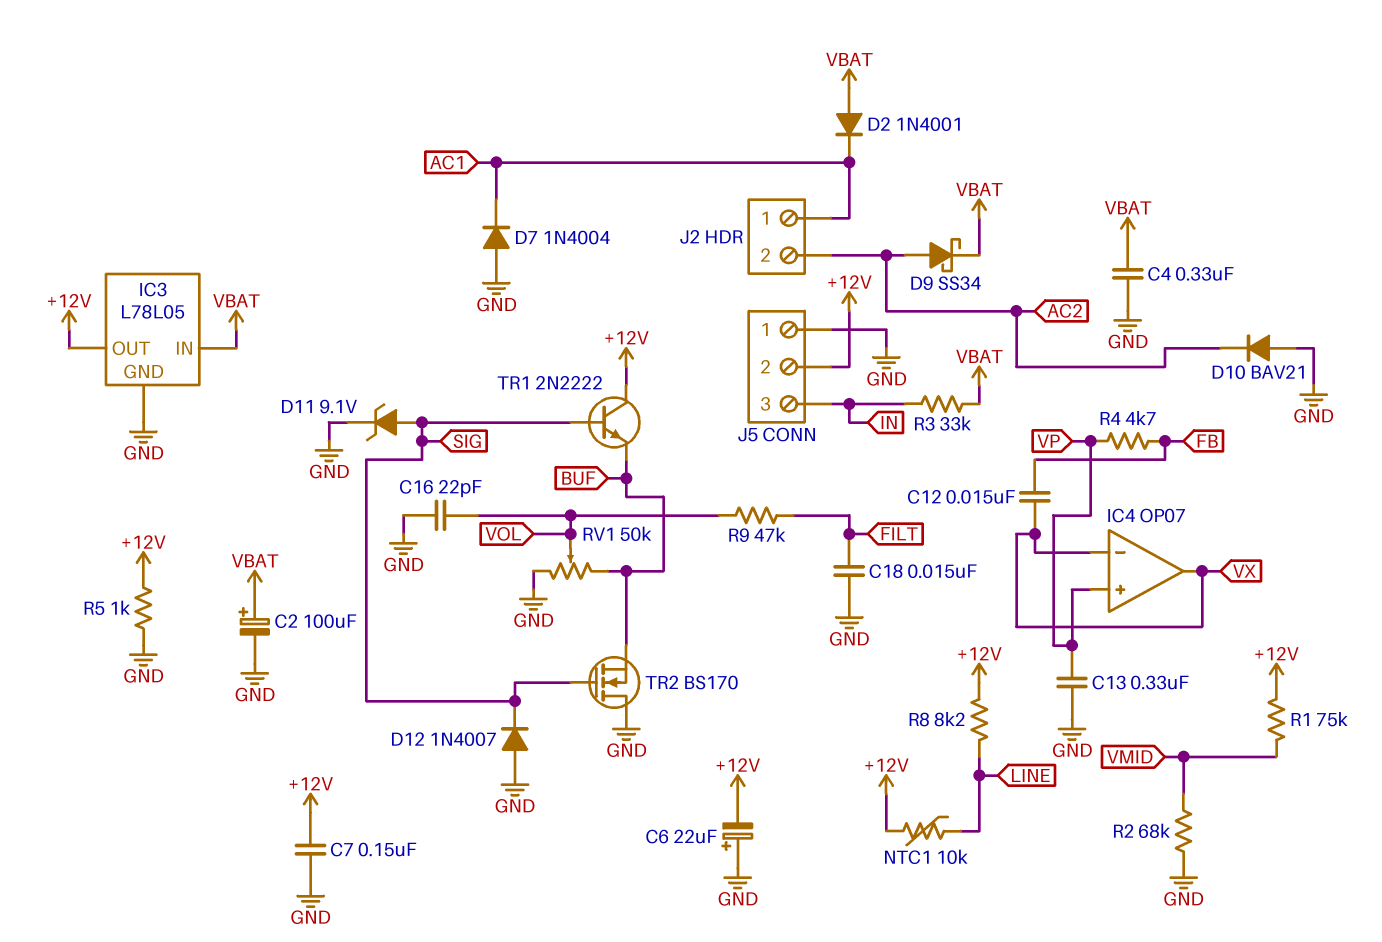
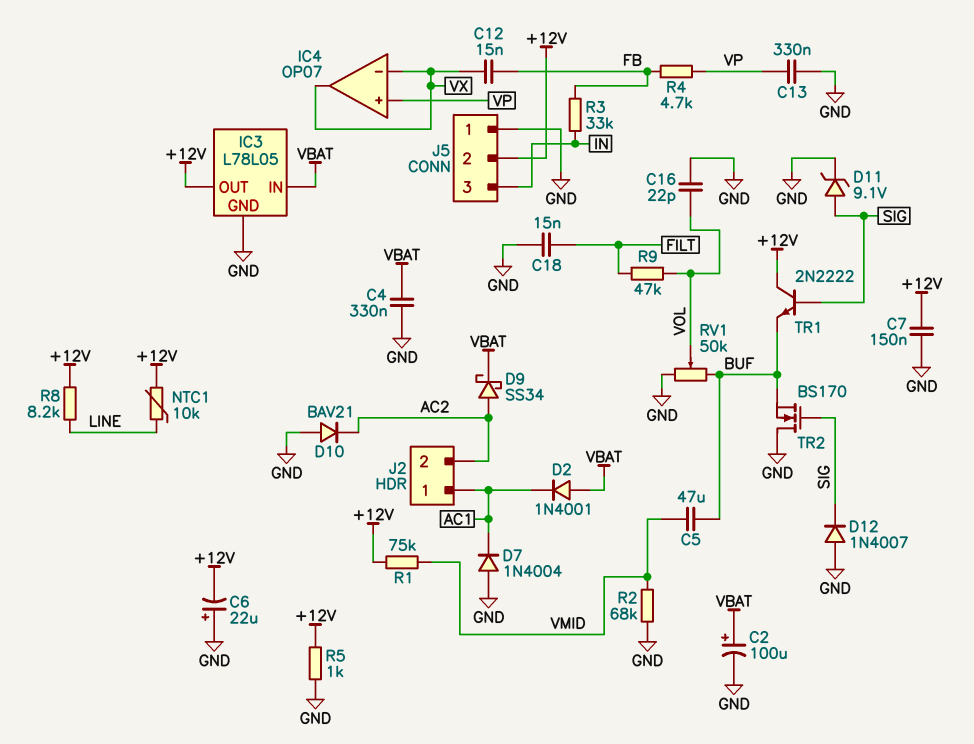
C5: none -> 47uF (BUF, VMID)
R3: 33k (IN, VBAT) -> 33k (FB, IN)

